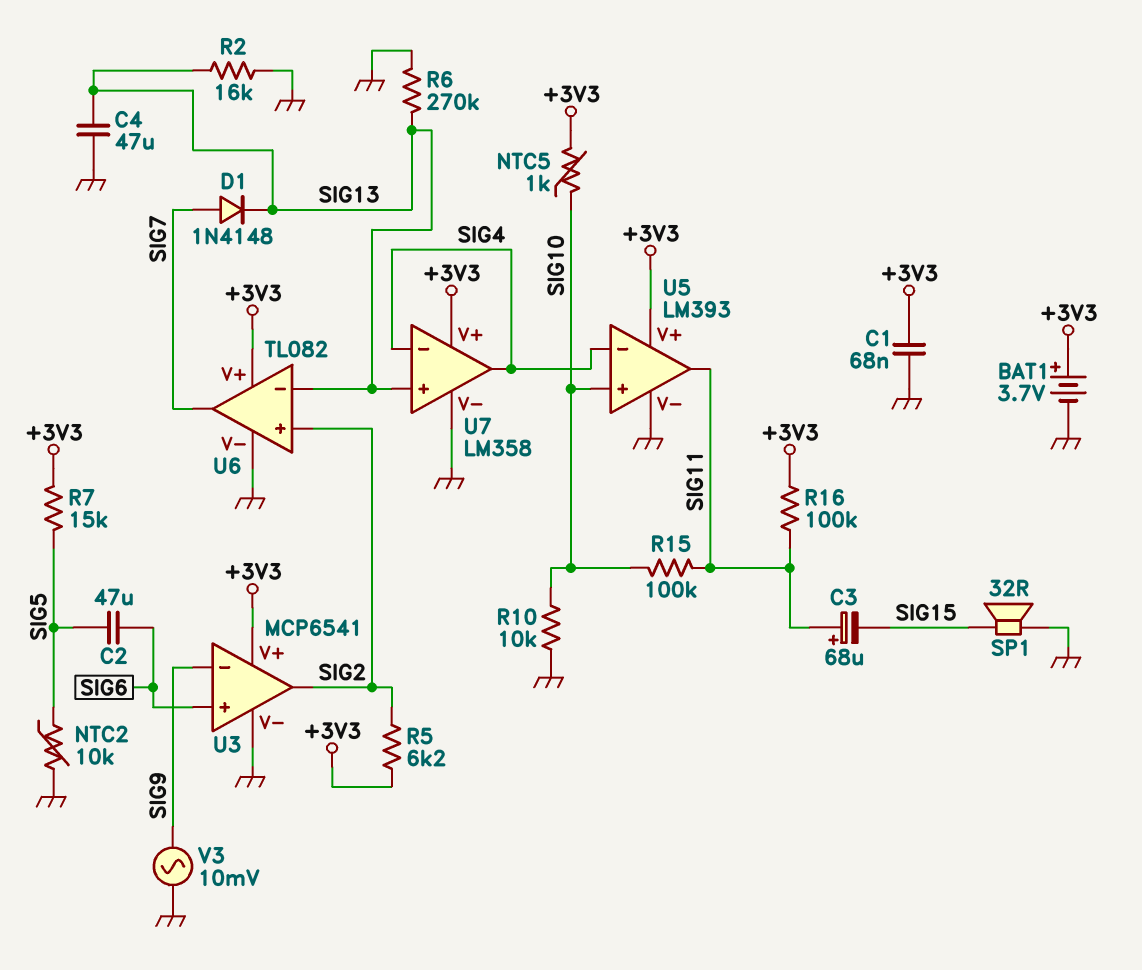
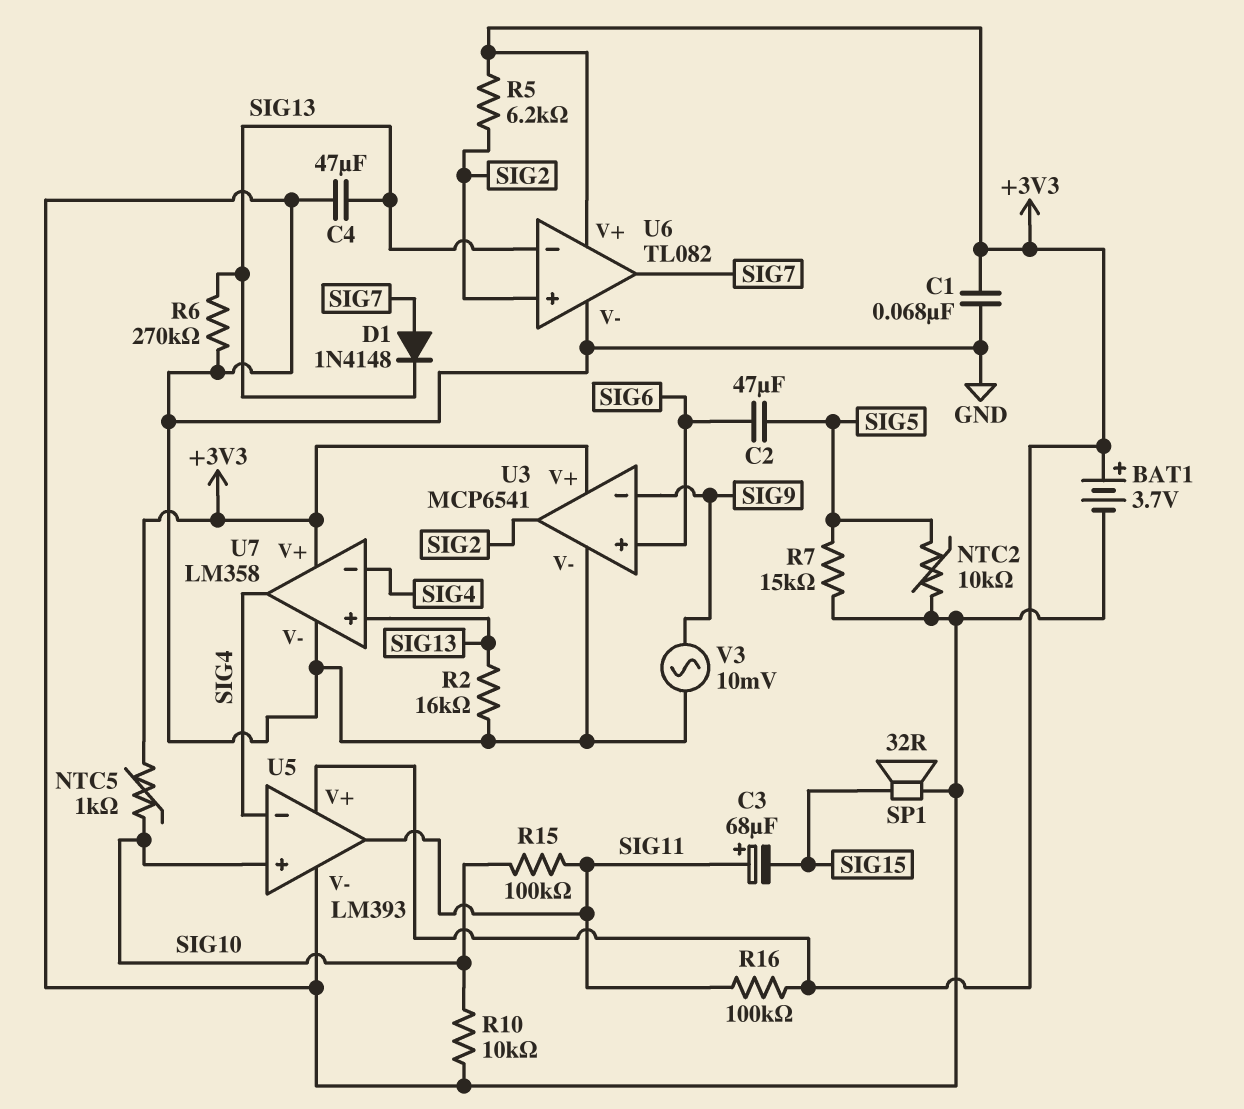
R7: 15k (+3V3, SIG5) -> 15k (GND, SIG5)

